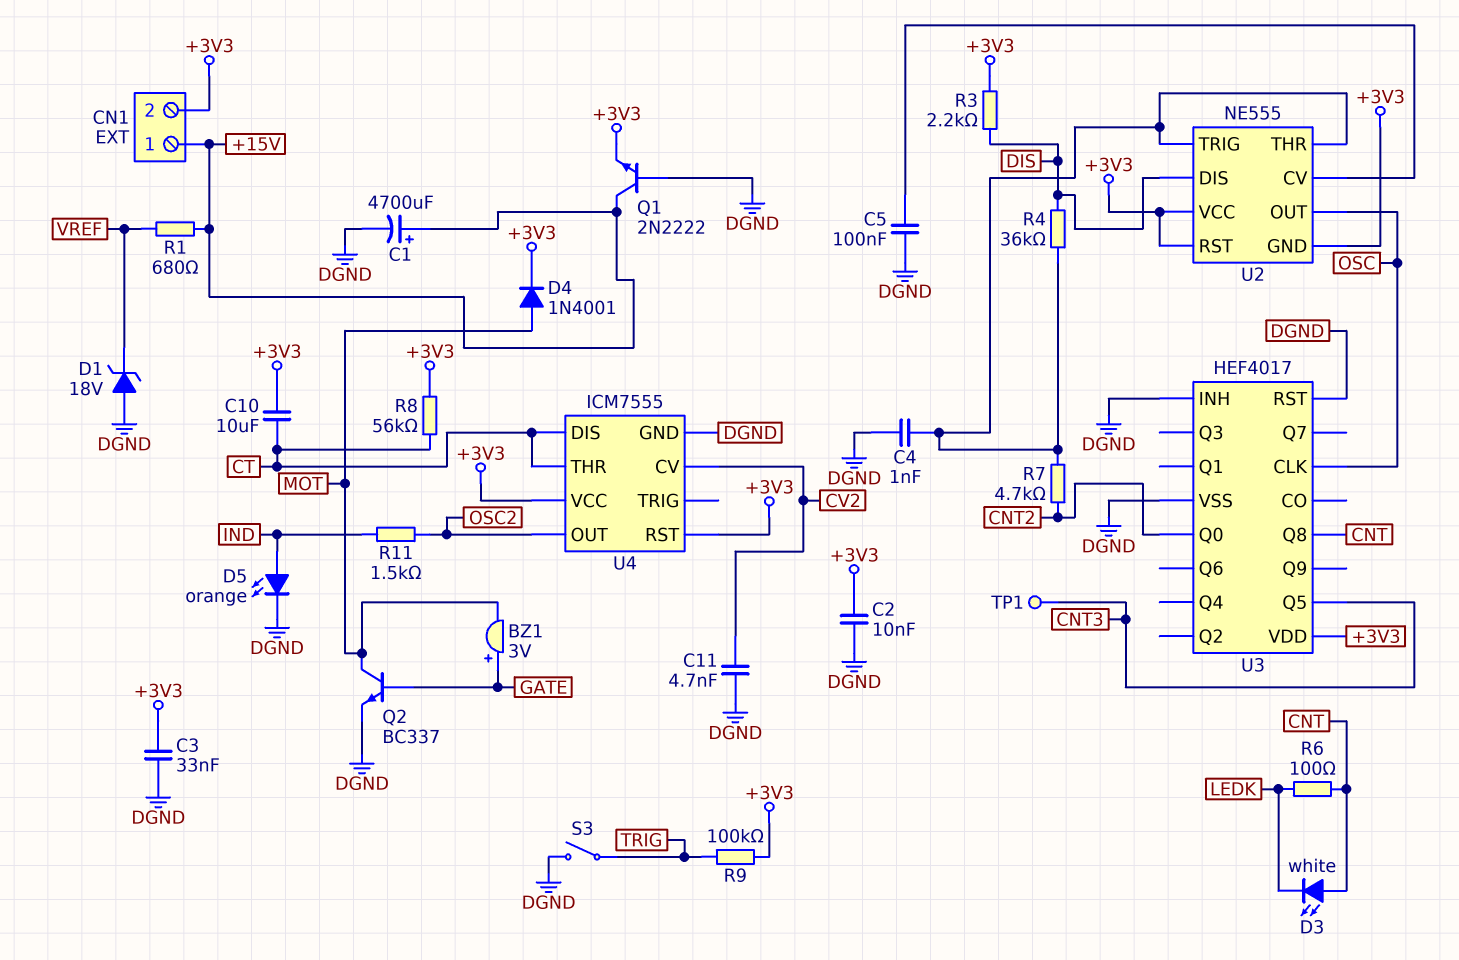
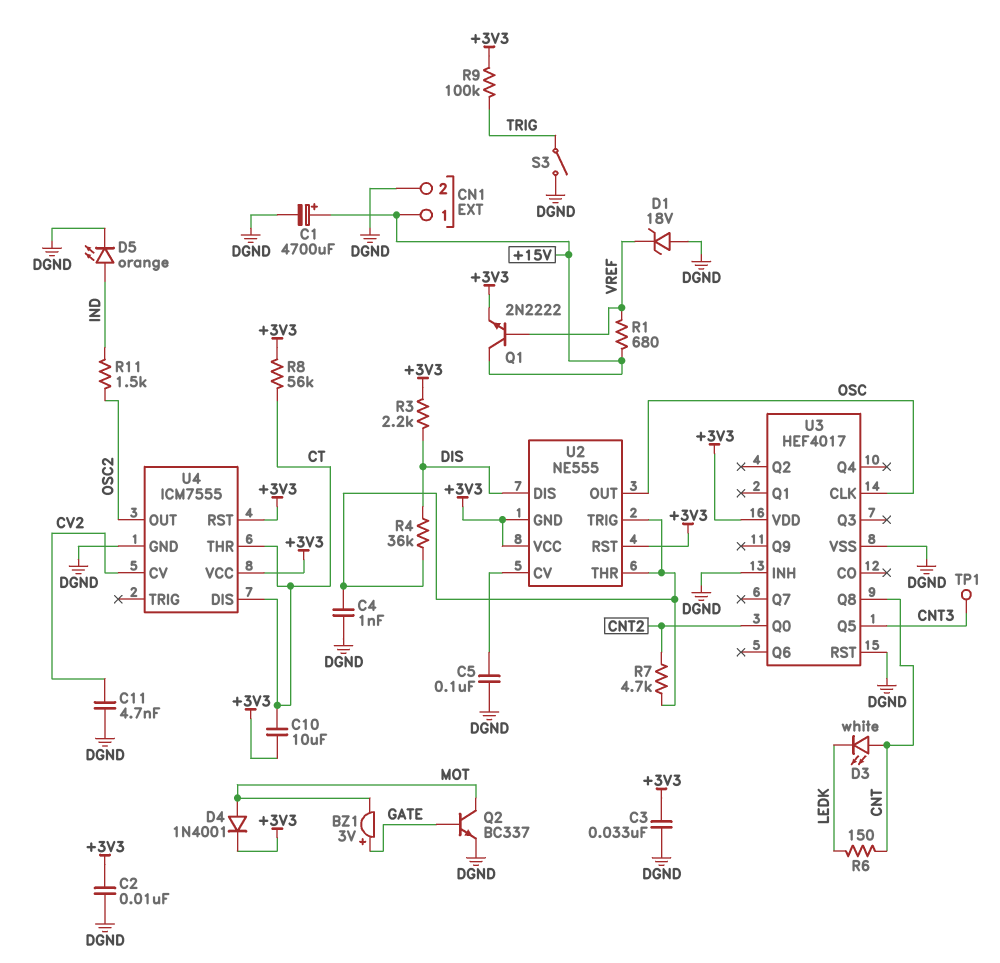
CN1 pin 2: +3V3 -> DGND
Q1: NPN 2N2222 (B DGND, C +15V, E +3V3) -> NPN 2N2222 (B VREF, C +15V, E +3V3)
R6: 100 (CNT, LEDK) -> 150 (CNT, LEDK)

